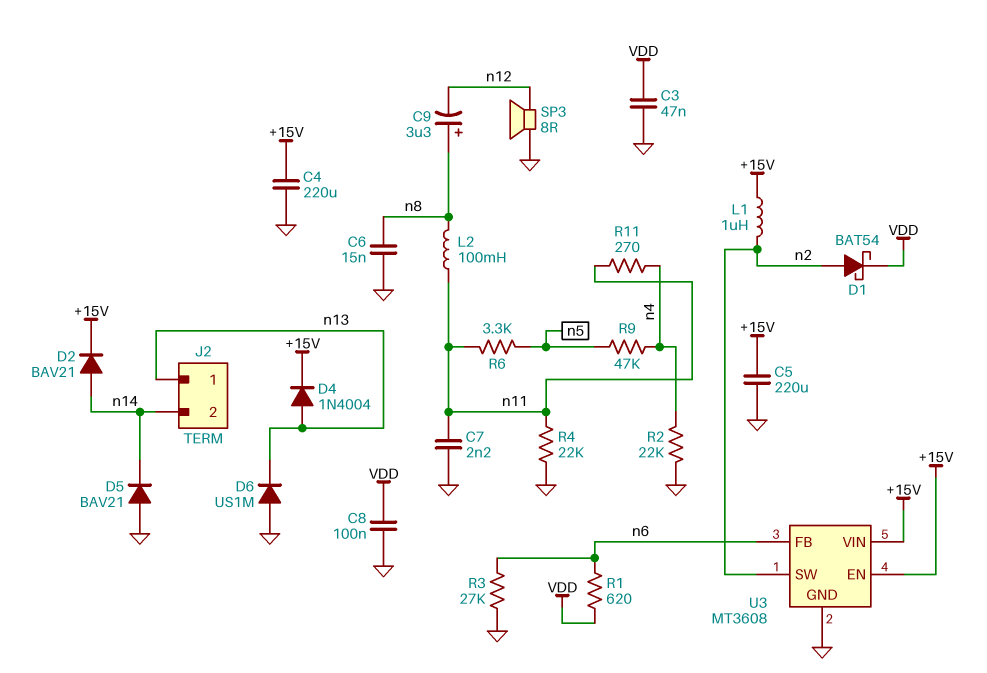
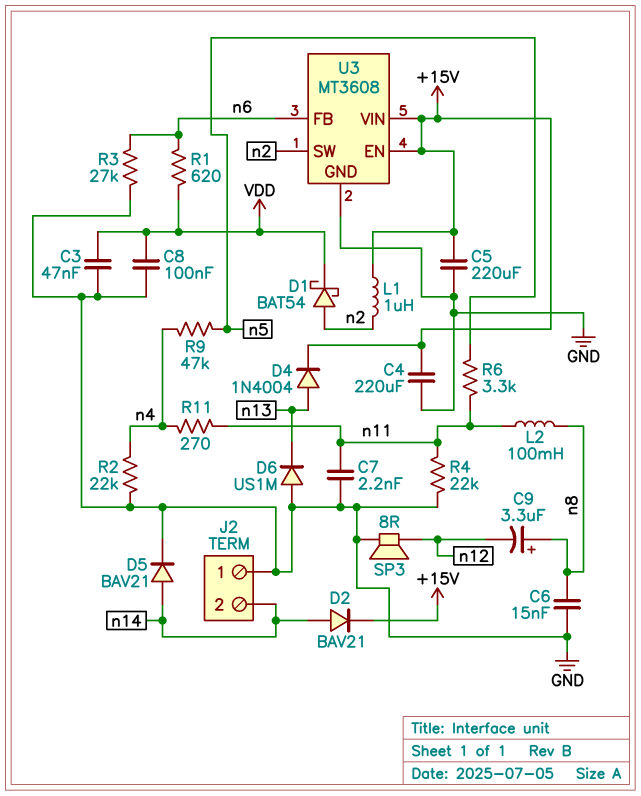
D5: diode BAV21 (A GND, K n14) -> diode BAV21 (A n14, K GND)
J2 pin 1: n13 -> GND

